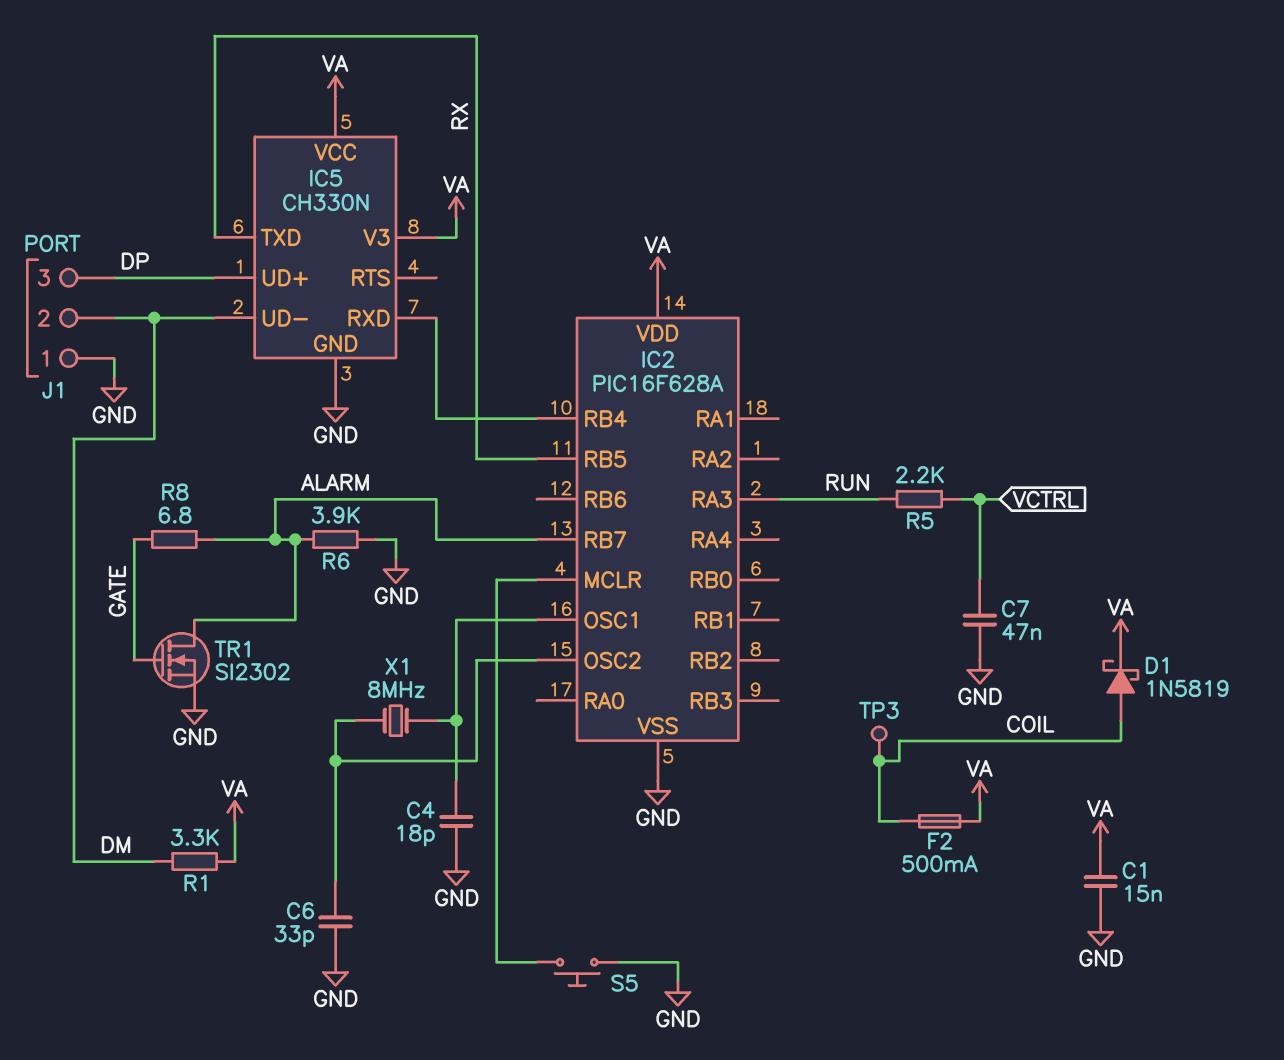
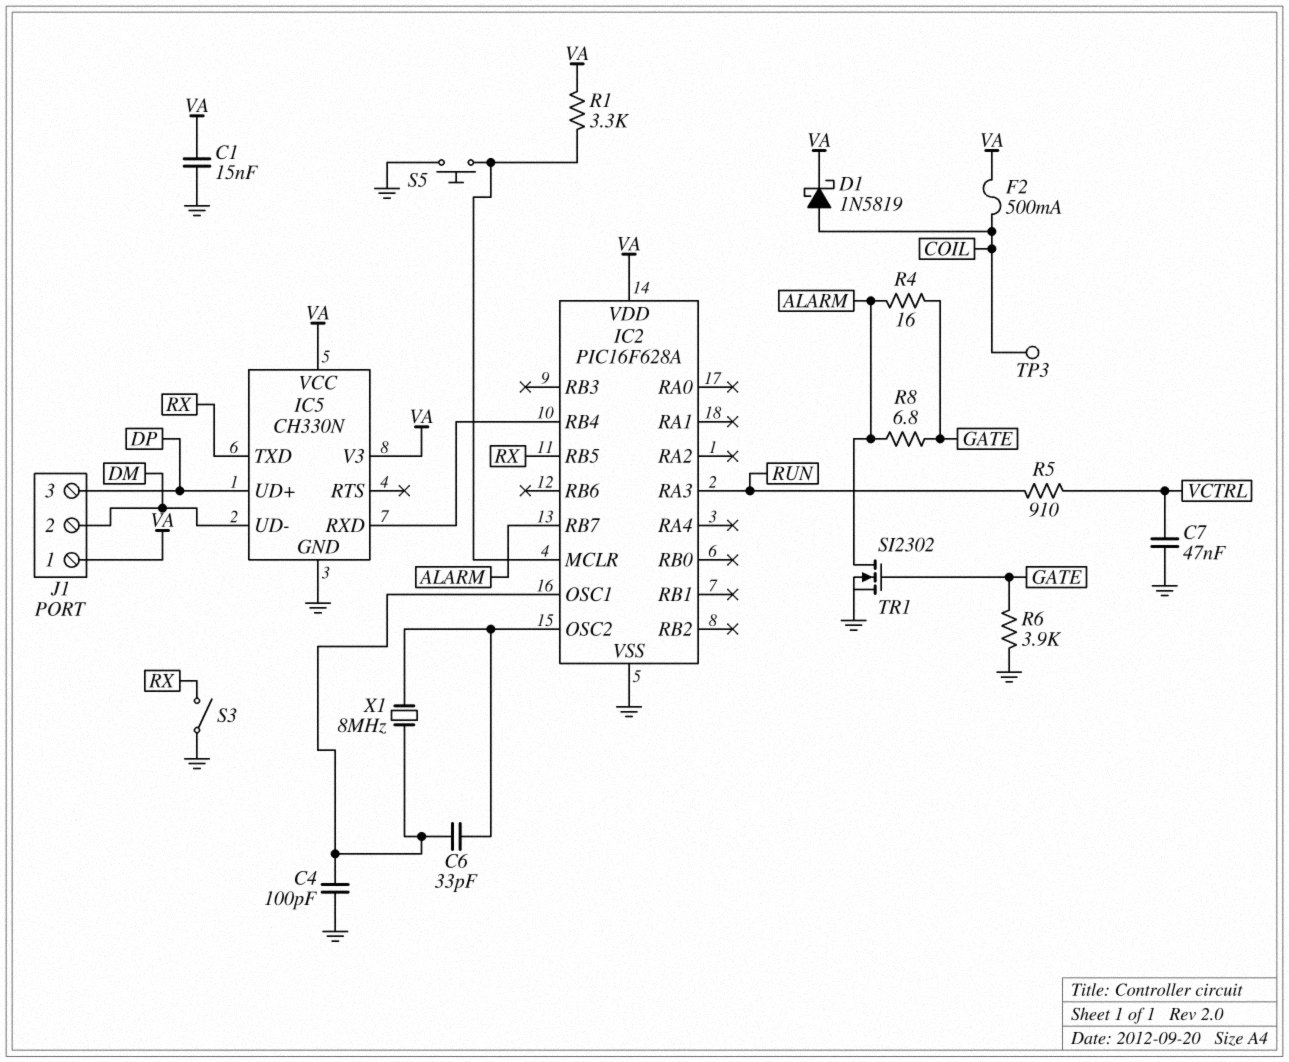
C4: 18pF (GND, IC2/OSC1) -> 100pF (GND, IC2/OSC1)
C6: 33pF (GND, IC2/OSC2) -> 33pF (IC2/OSC1, IC2/OSC2)
J1 pin 1: GND -> VA
R1: 3.3k (DM, VA) -> 3.3k (IC2/MCLR, VA)
R4: none -> 16 (ALARM, GATE)
R5: 2.2k (RUN, VCTRL) -> 910 (RUN, VCTRL)
R6: 3.9k (ALARM, GND) -> 3.9k (GATE, GND)
S3: none -> switch (GND, RX)

